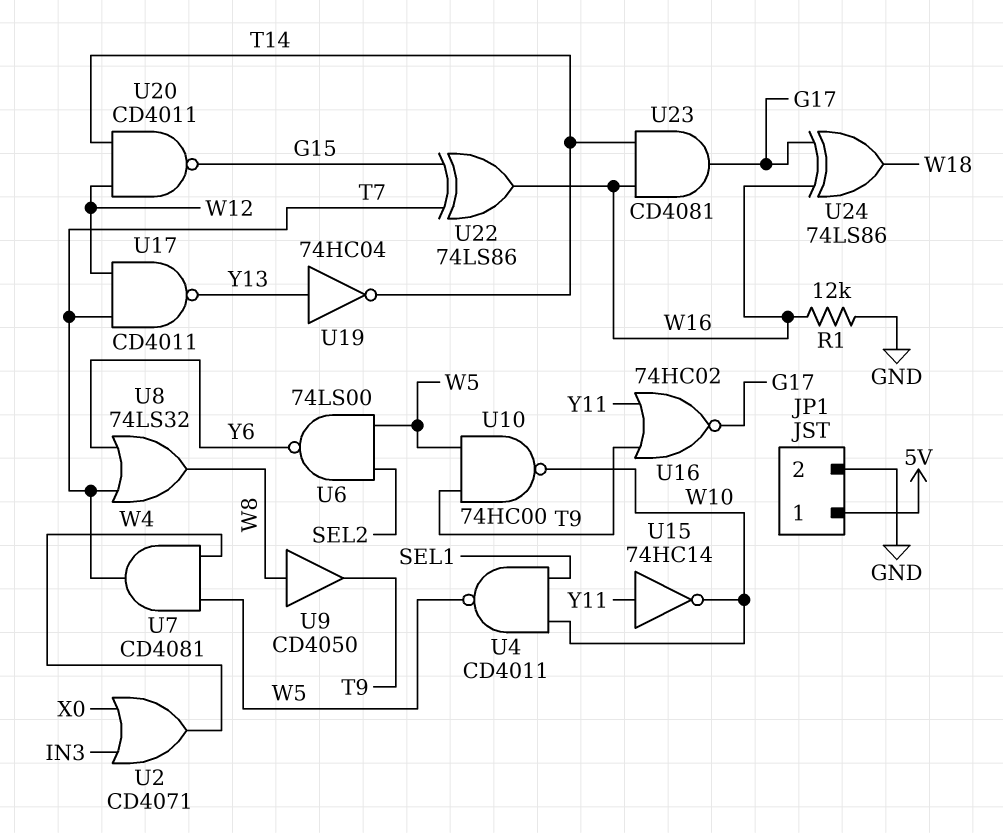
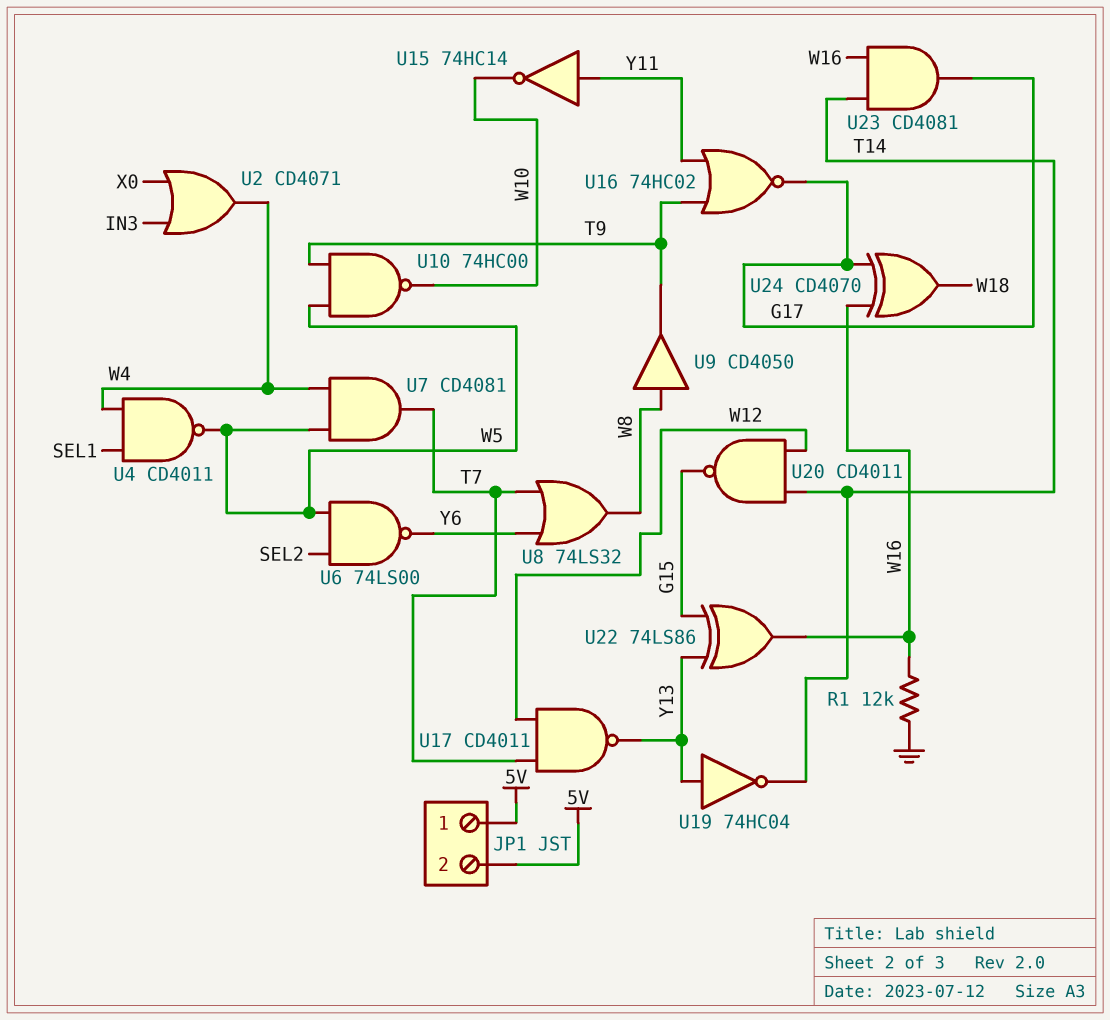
JP1 pin 2: GND -> 5V
U4: NAND CD4011 (in SEL1, in W10, out W5) -> NAND CD4011 (in SEL1, in W4, out W5)
U22: XOR 74LS86 (in G15, in T7, out W16) -> XOR 74LS86 (in G15, in Y13, out W16)
U24: XOR 74LS86 (in G17, in W16, out W18) -> XOR CD4070 (in G17, in W16, out W18)

